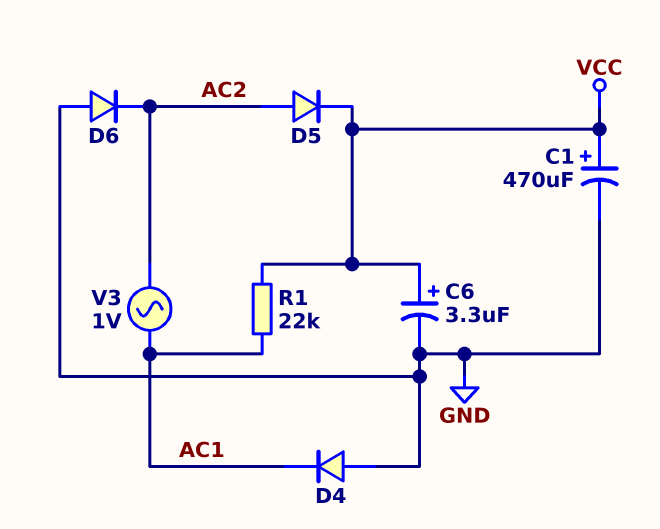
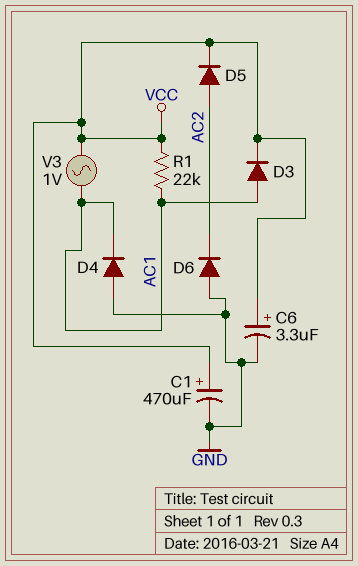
D3: none -> diode (A AC1, K VCC)
V3: AC 1V (AC1, AC2) -> AC 1V (AC1, VCC)

